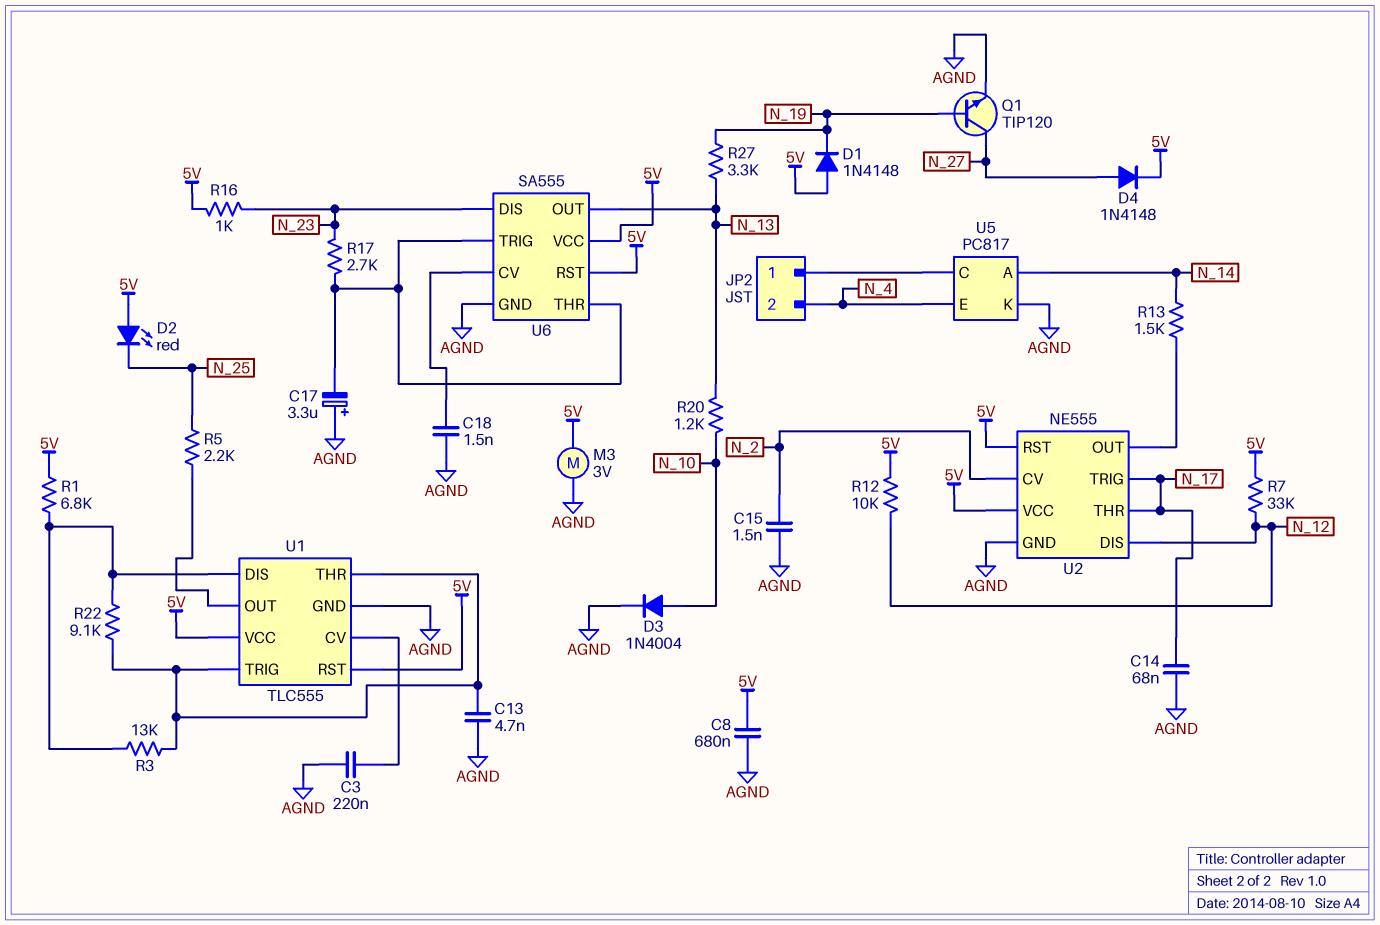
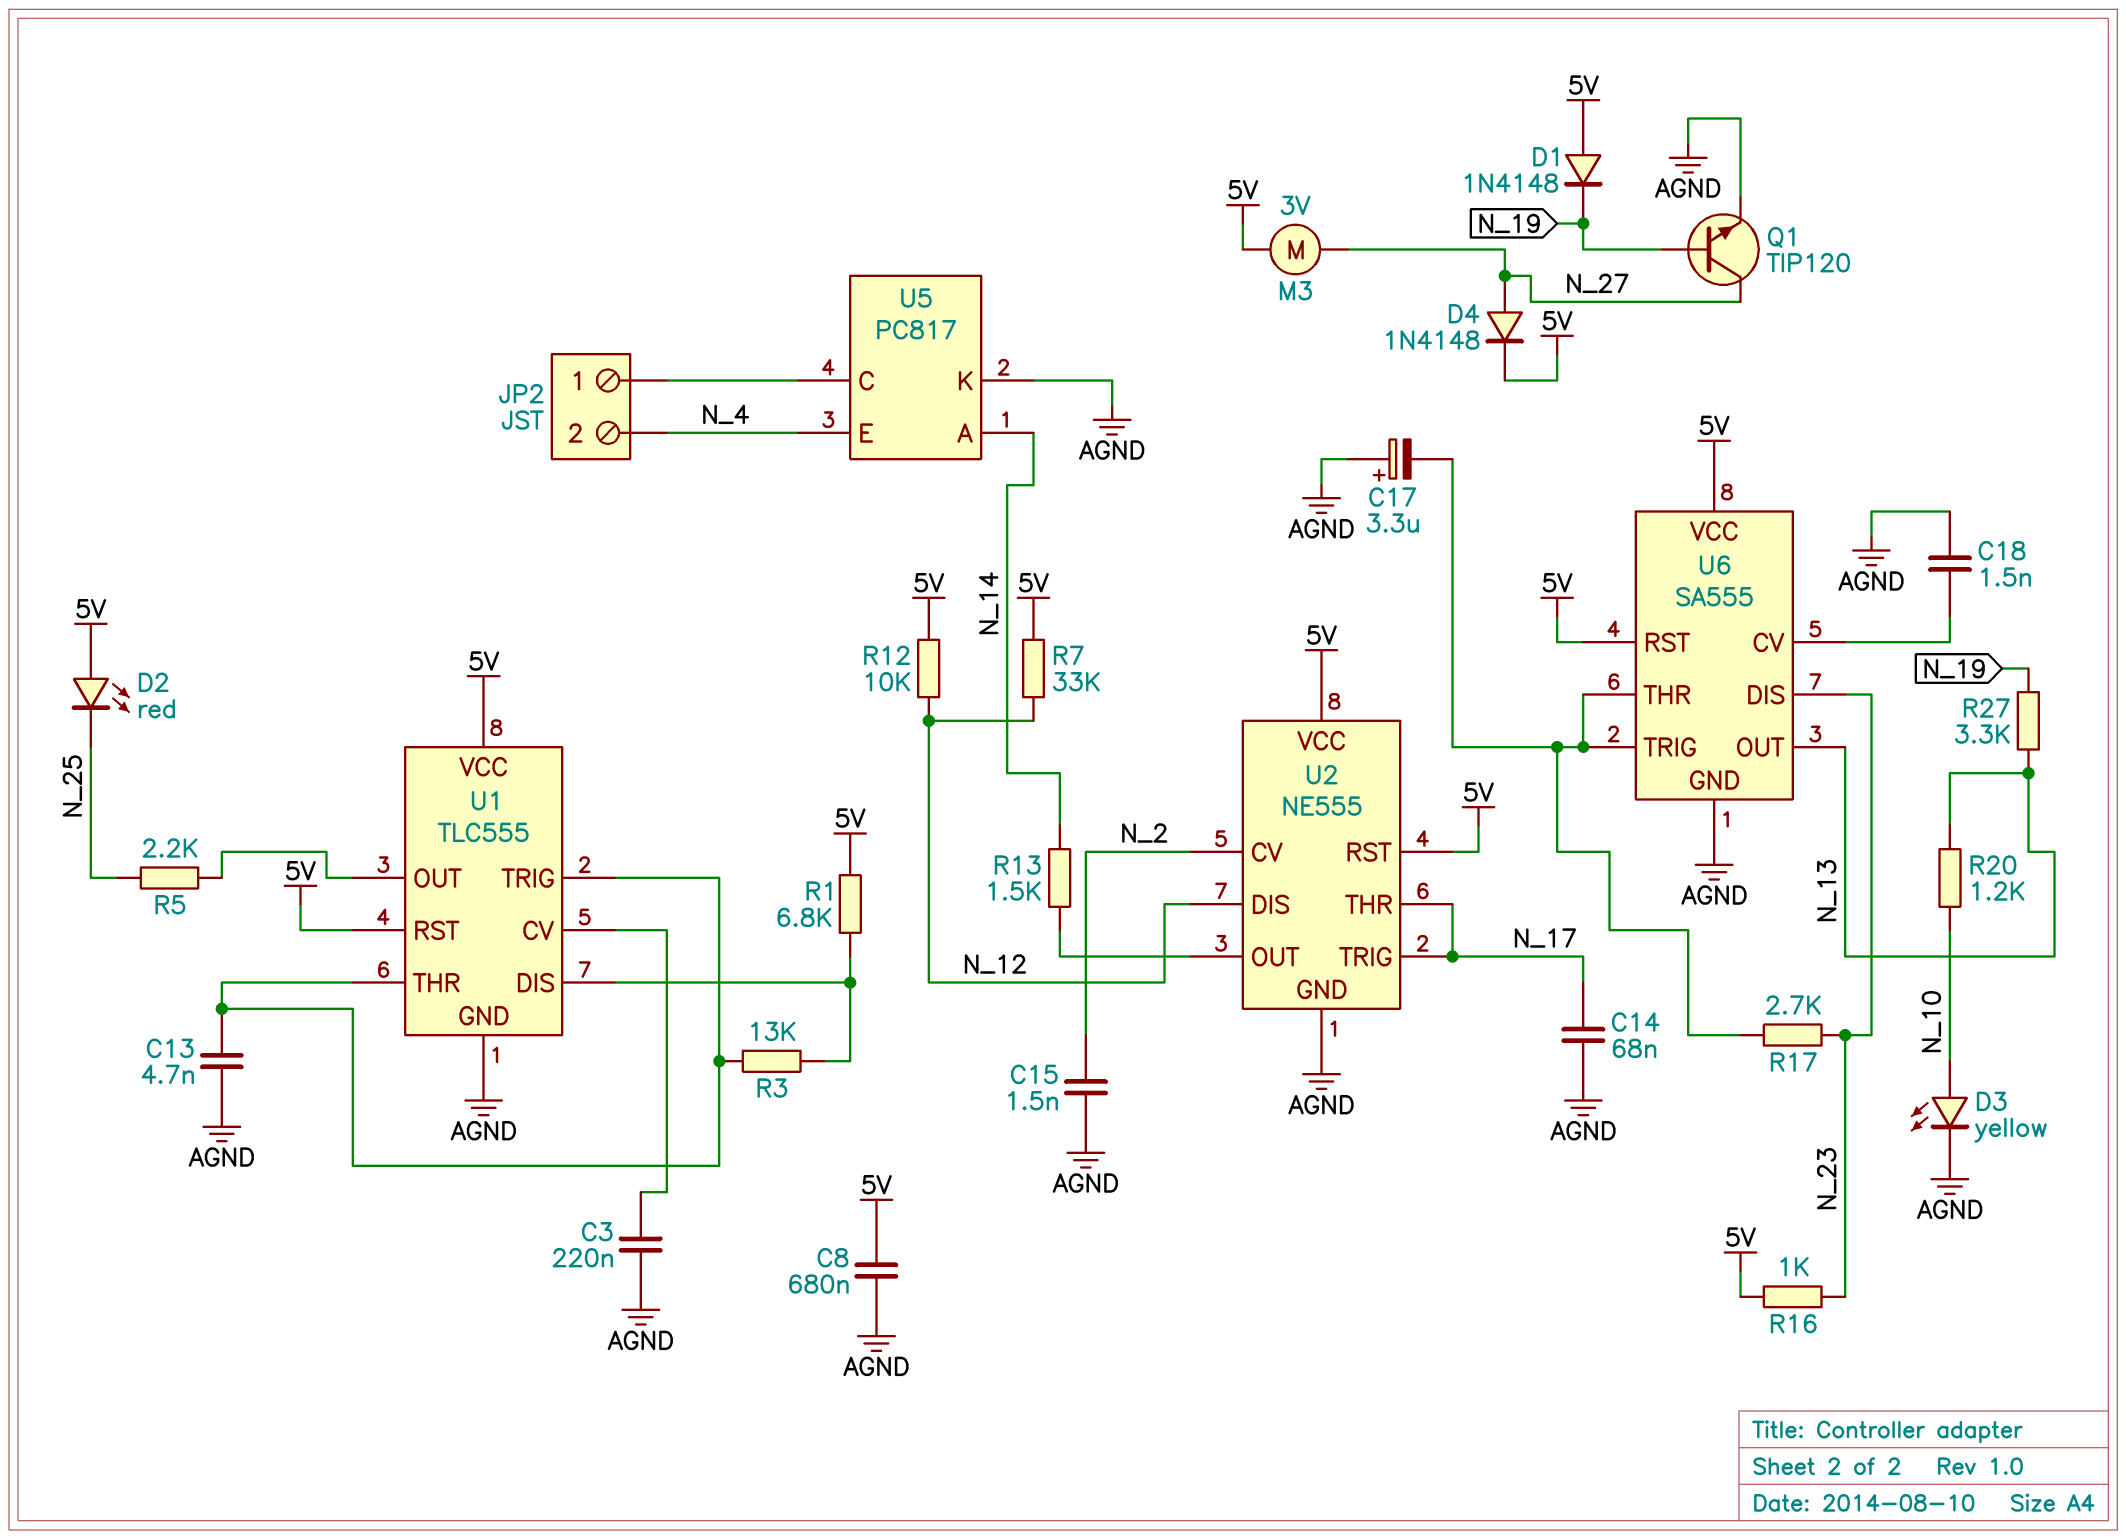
D3: diode 1N4004 (A N_10, K AGND) -> LED yellow (A N_10, K AGND)
M3: motor 3V (5V, AGND) -> motor 3V (5V, N_27)
R22: 9.1k (U1/DIS, U1/THR) -> none

